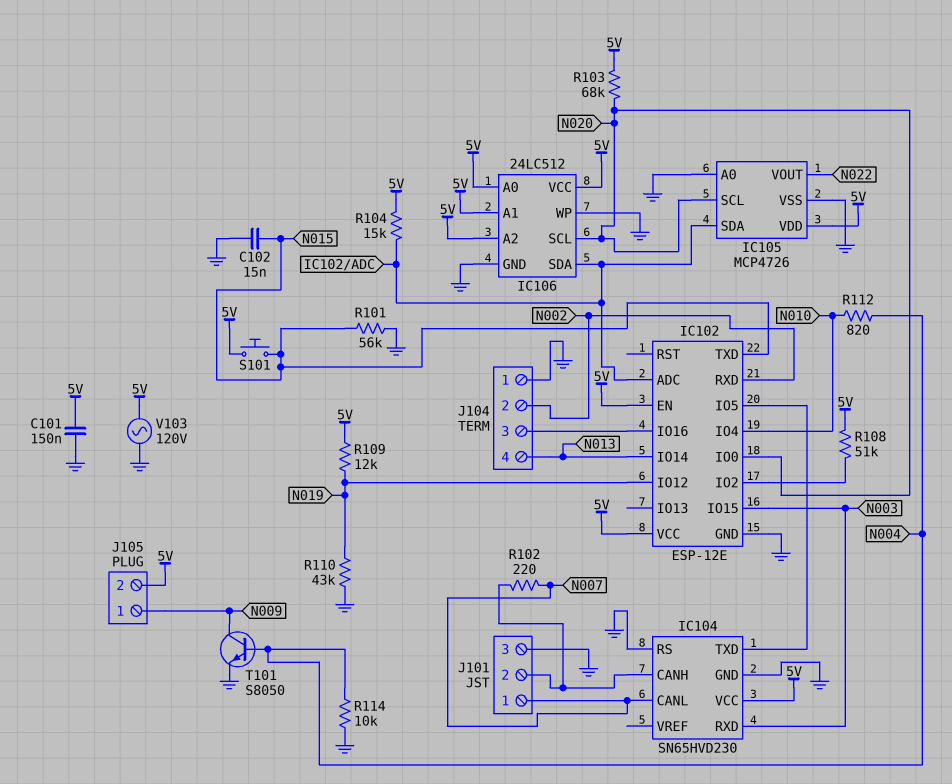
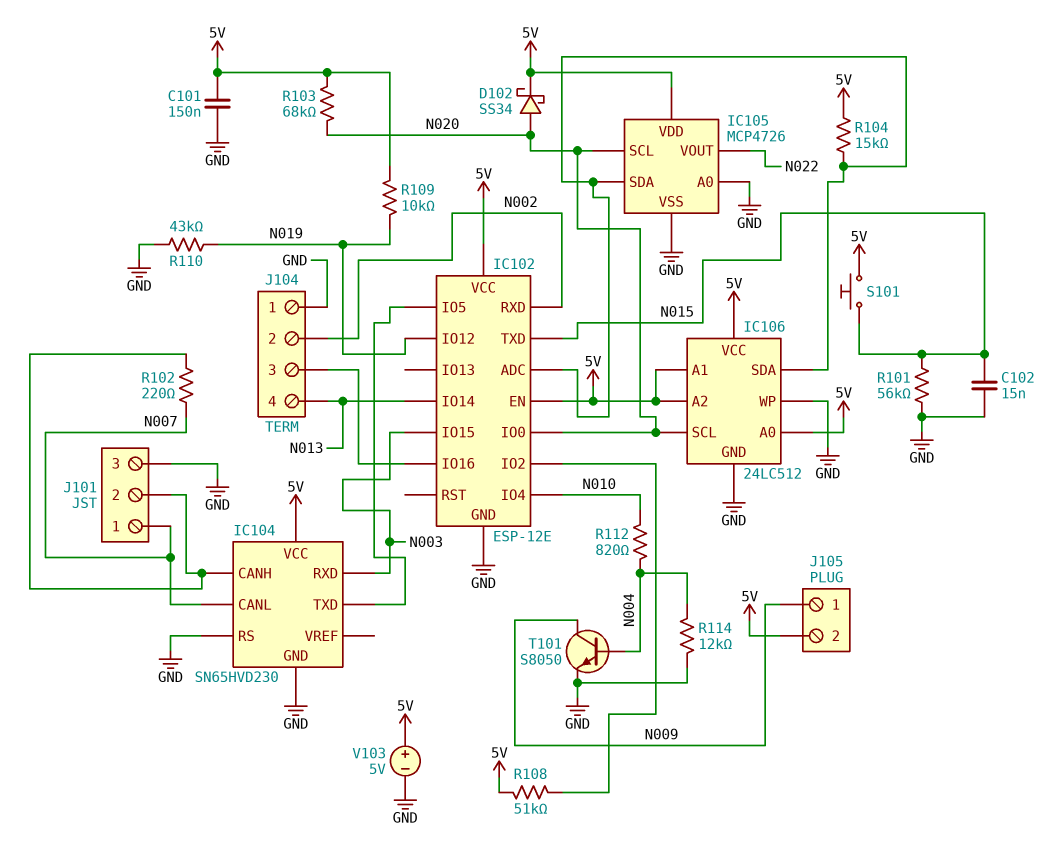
D102: none -> schottky SS34 (A N020, K 5V)
R109: 12k (5V, N019) -> 10k (5V, N019)
R114: 10k (GND, N004) -> 12k (GND, N004)
V103: AC 120V (5V, GND) -> 5V (plus 5V, minus GND)

